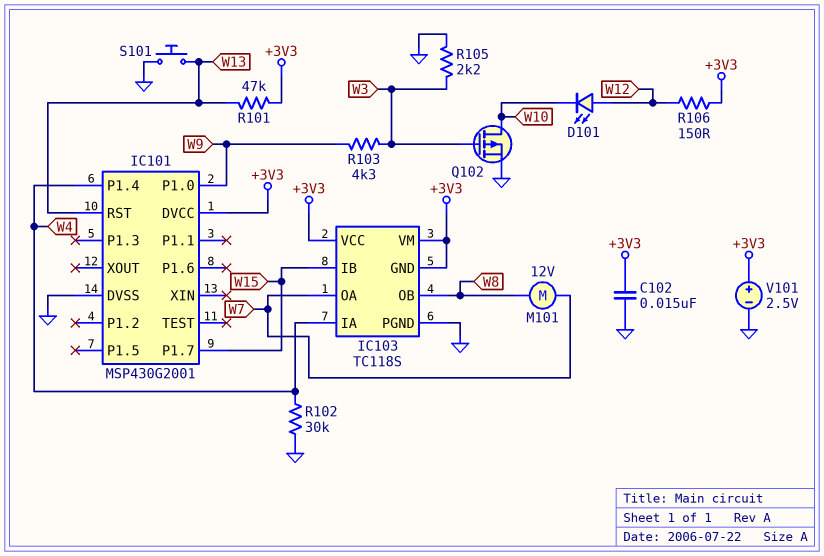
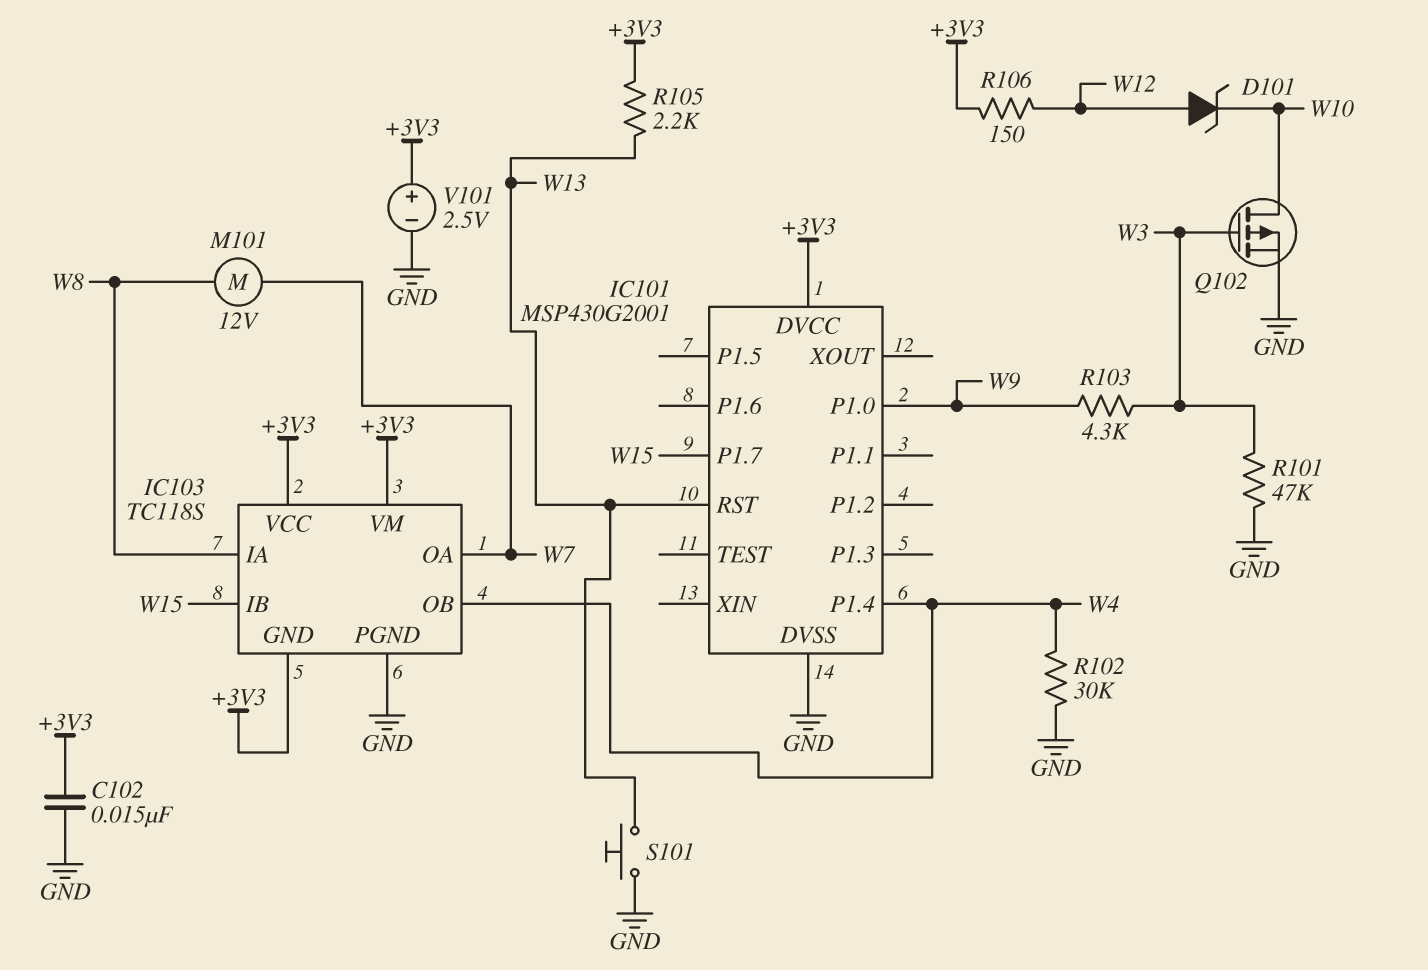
D101: LED (A W12, K W10) -> zener (A W12, K W10)
IC103 pin IA: W4 -> W8
IC103 pin OB: W8 -> W4
R101: 47k (+3V3, W13) -> 47k (GND, W3)
R105: 2.2k (GND, W3) -> 2.2k (+3V3, W13)

